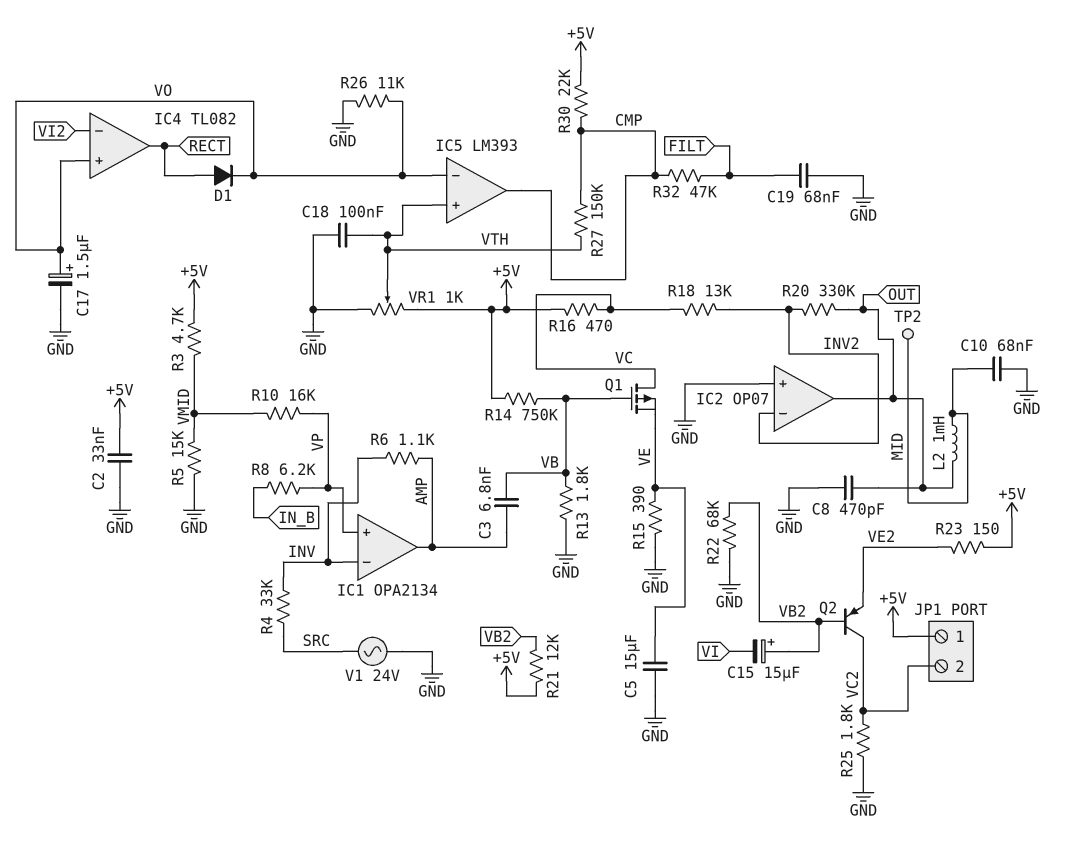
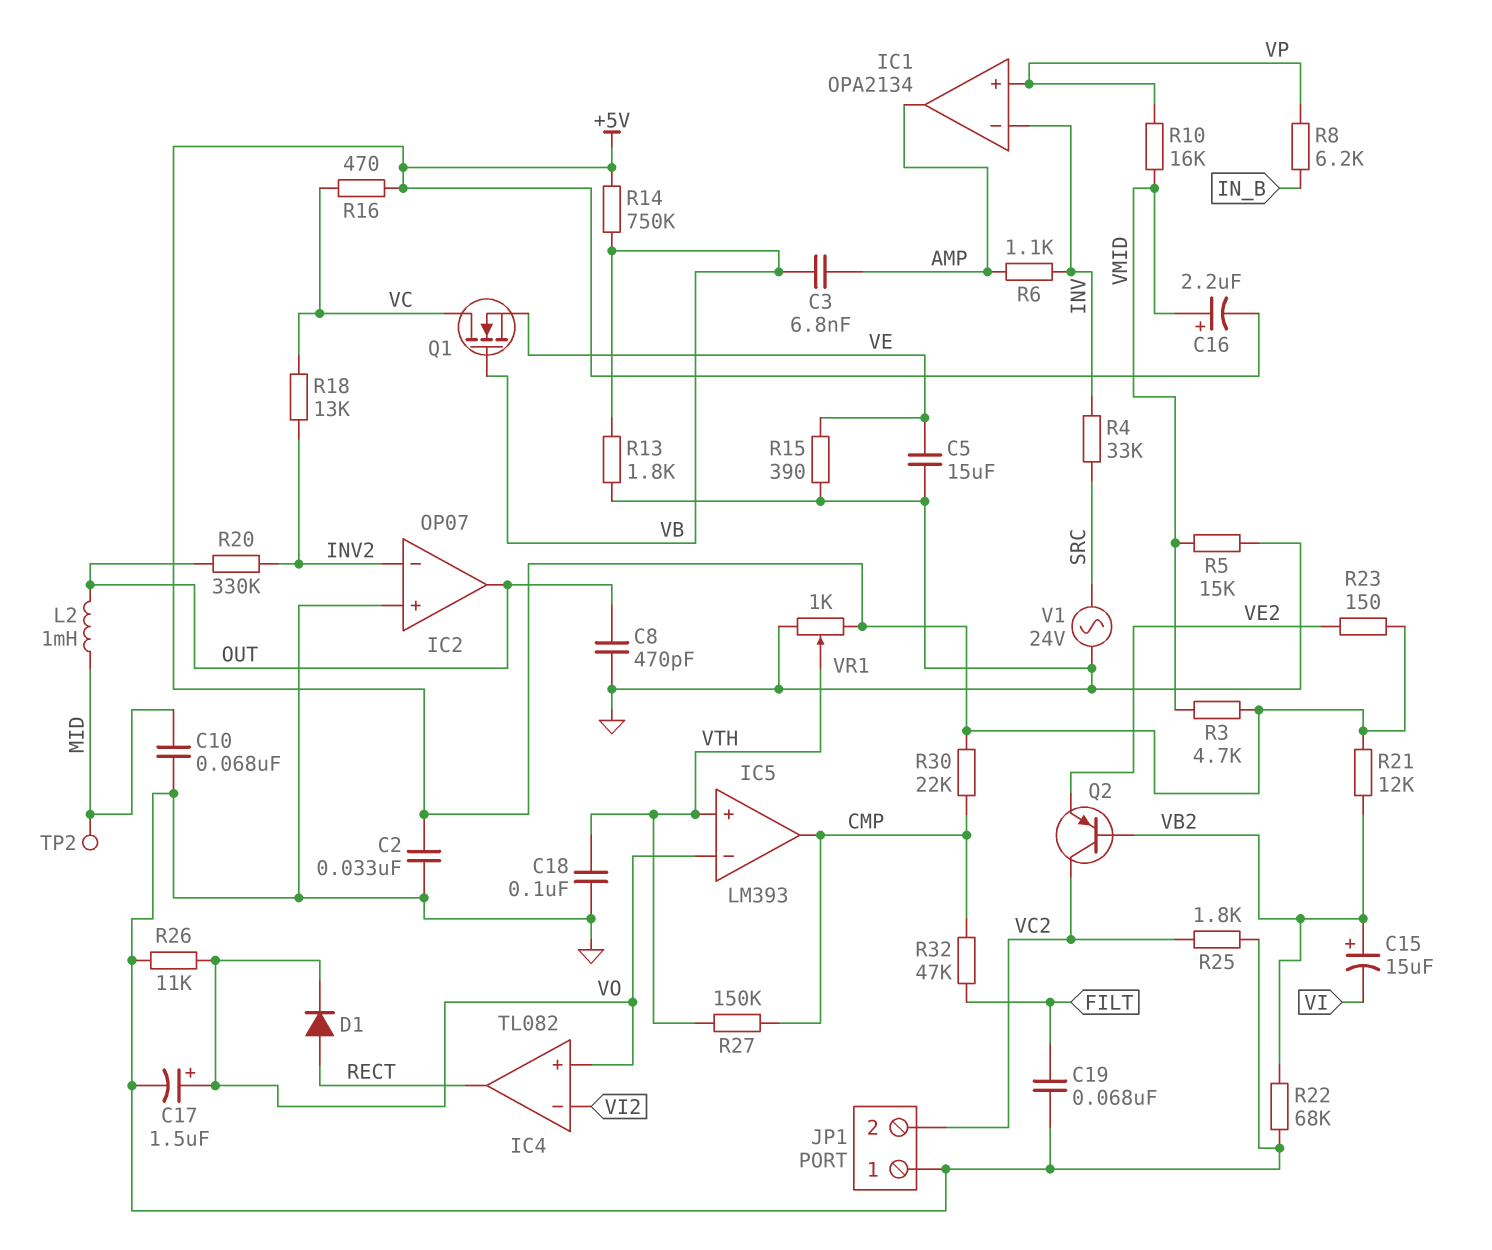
C16: none -> 2.2uF (plus VMID, minus +5V)
JP1 pin 1: +5V -> GND
Q1: PMOS (G VB, D VC, S VE) -> NMOS (G VB, D VC, S VE)

